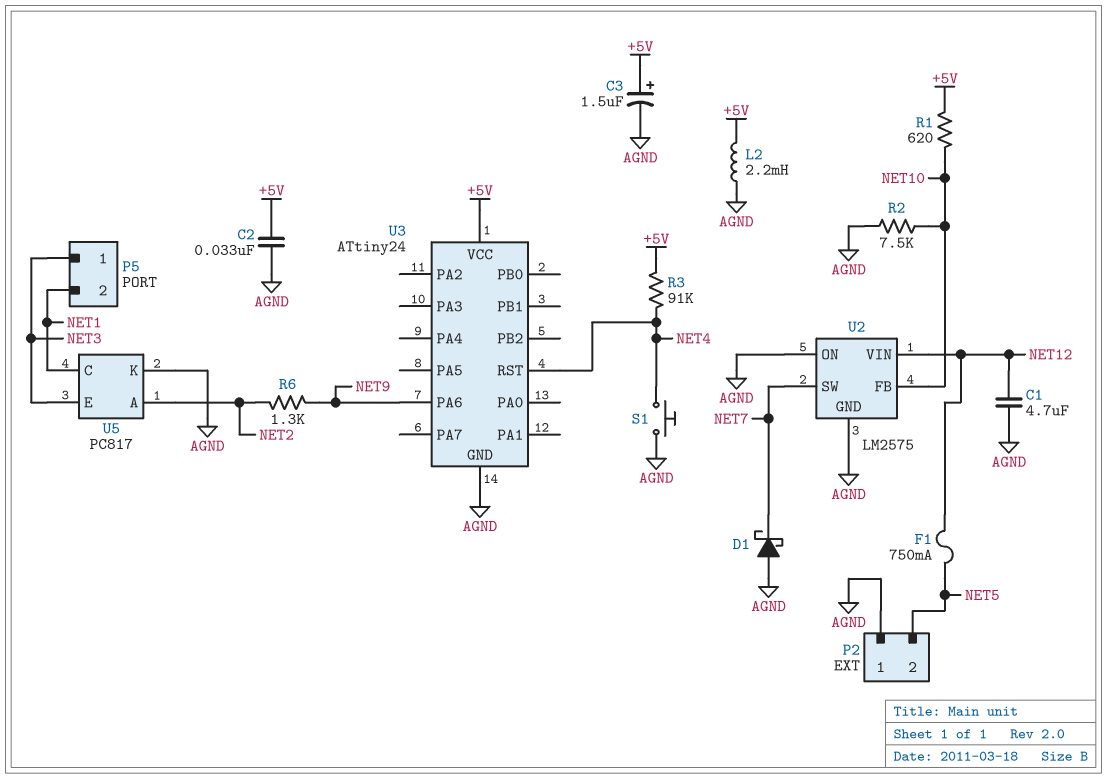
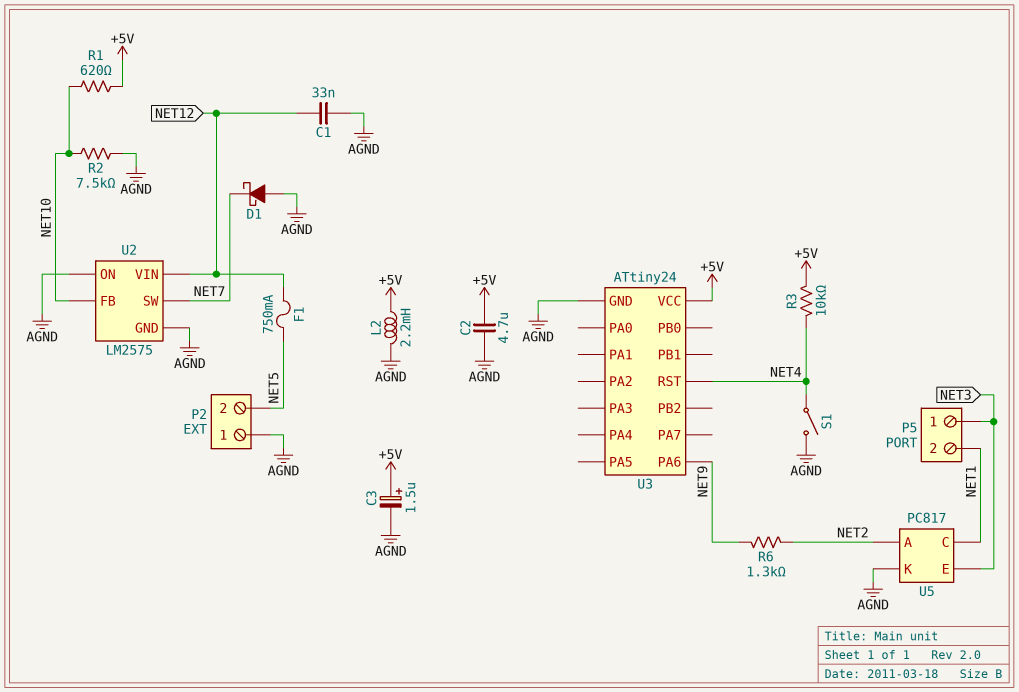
C1: 4.7uF (AGND, NET12) -> 33nF (AGND, NET12)
C2: 33nF (+5V, AGND) -> 4.7uF (+5V, AGND)
R3: 91k (+5V, NET4) -> 10k (+5V, NET4)
S1: button (AGND, NET4) -> switch (AGND, NET4)

